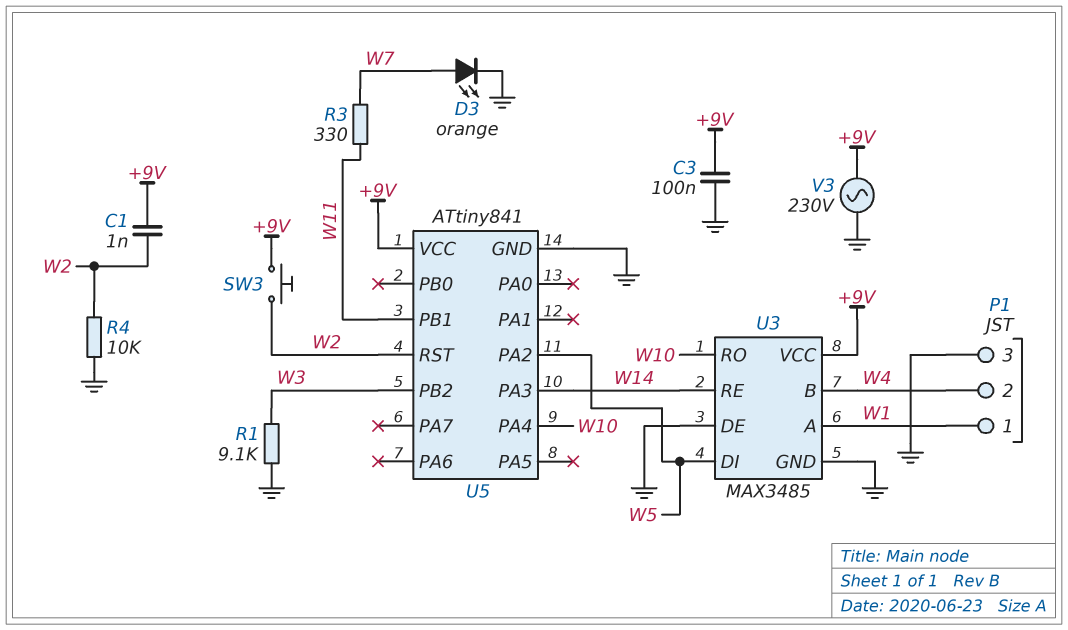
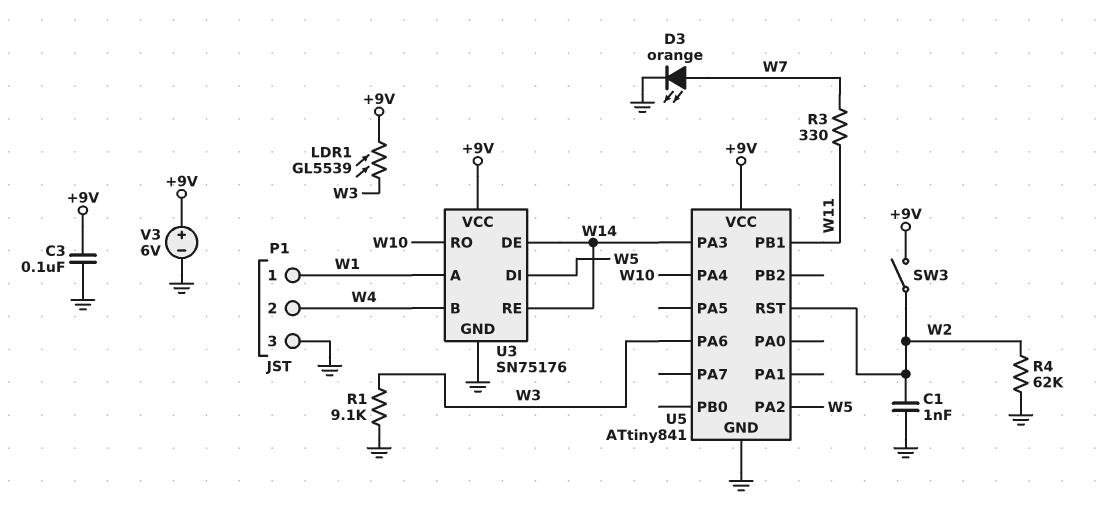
C1: 1nF (+9V, W2) -> 1nF (GND, W2)
LDR1: none -> GL5539 (+9V, W3)
R4: 10k (GND, W2) -> 62k (GND, W2)
SW3: button (+9V, W2) -> switch (+9V, W2)
U3: MAX3485 -> SN75176
U3 pin DE: GND -> W14
U5 pin PA6: none -> W3
U5 pin PB2: W3 -> none
V3: AC 230V (+9V, GND) -> 6V (plus +9V, minus GND)

